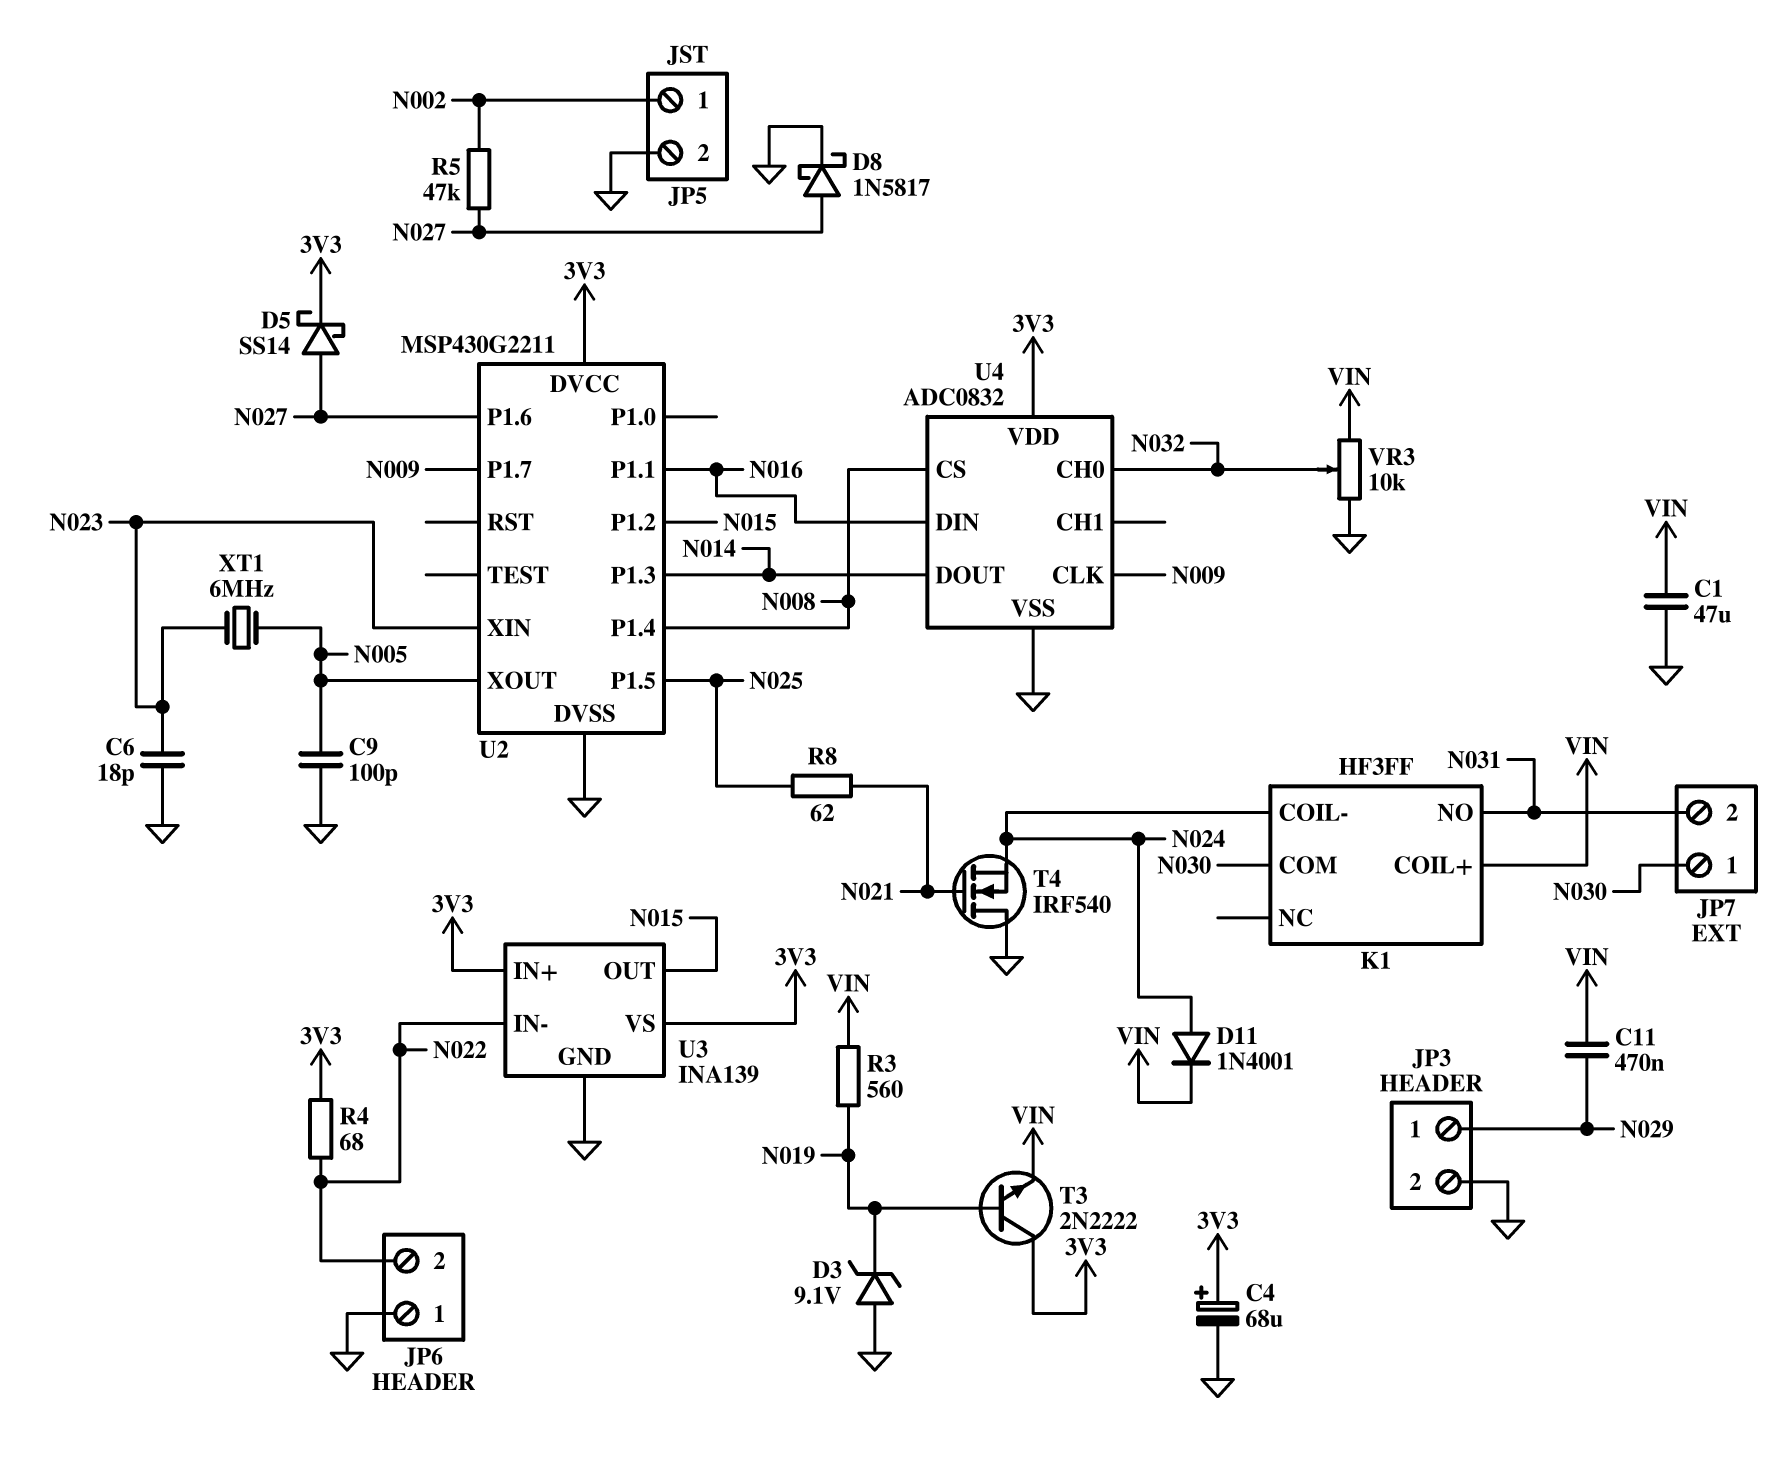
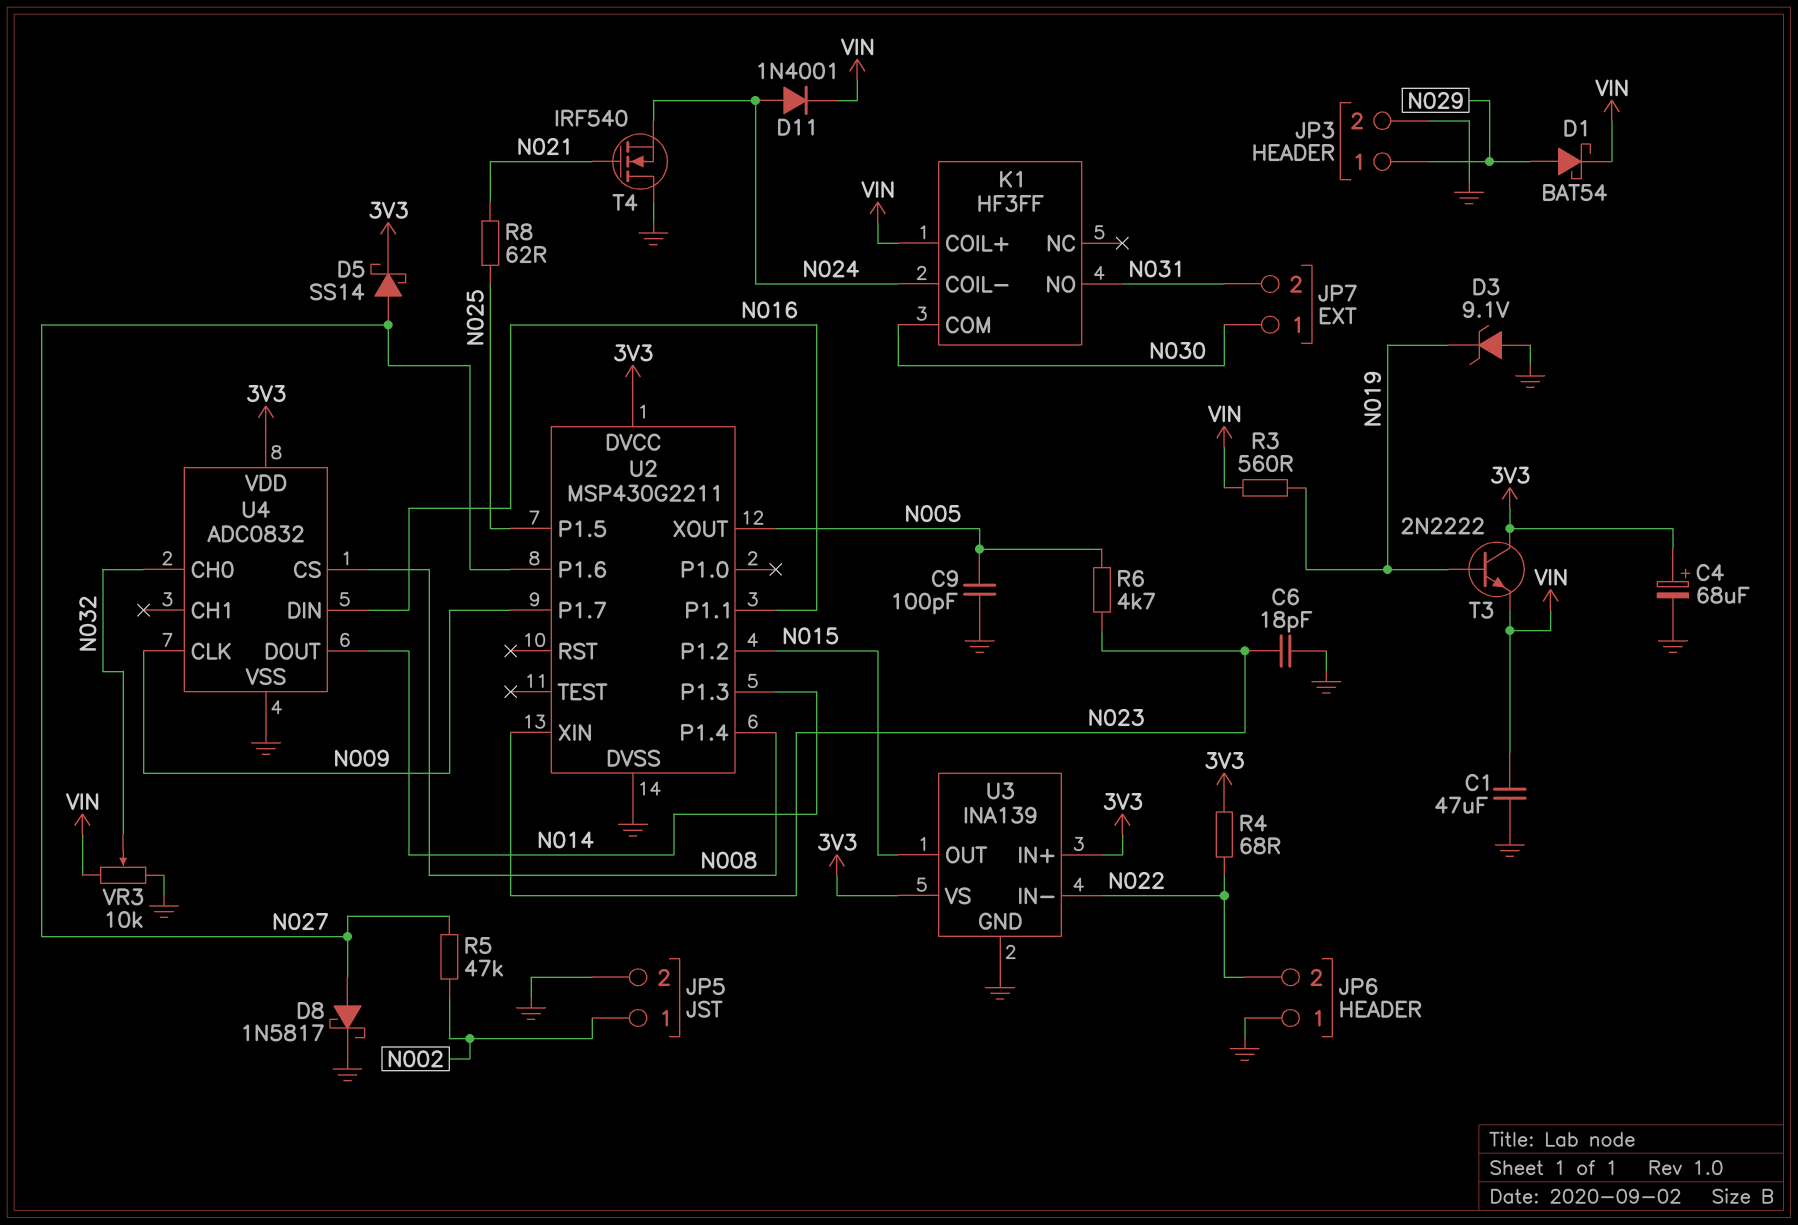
C11: 470nF (N029, VIN) -> none
D1: none -> schottky BAT54 (A N029, K VIN)
R6: none -> 4.7k (N005, N023)
XT1: 6MHz (N005, N023) -> none

